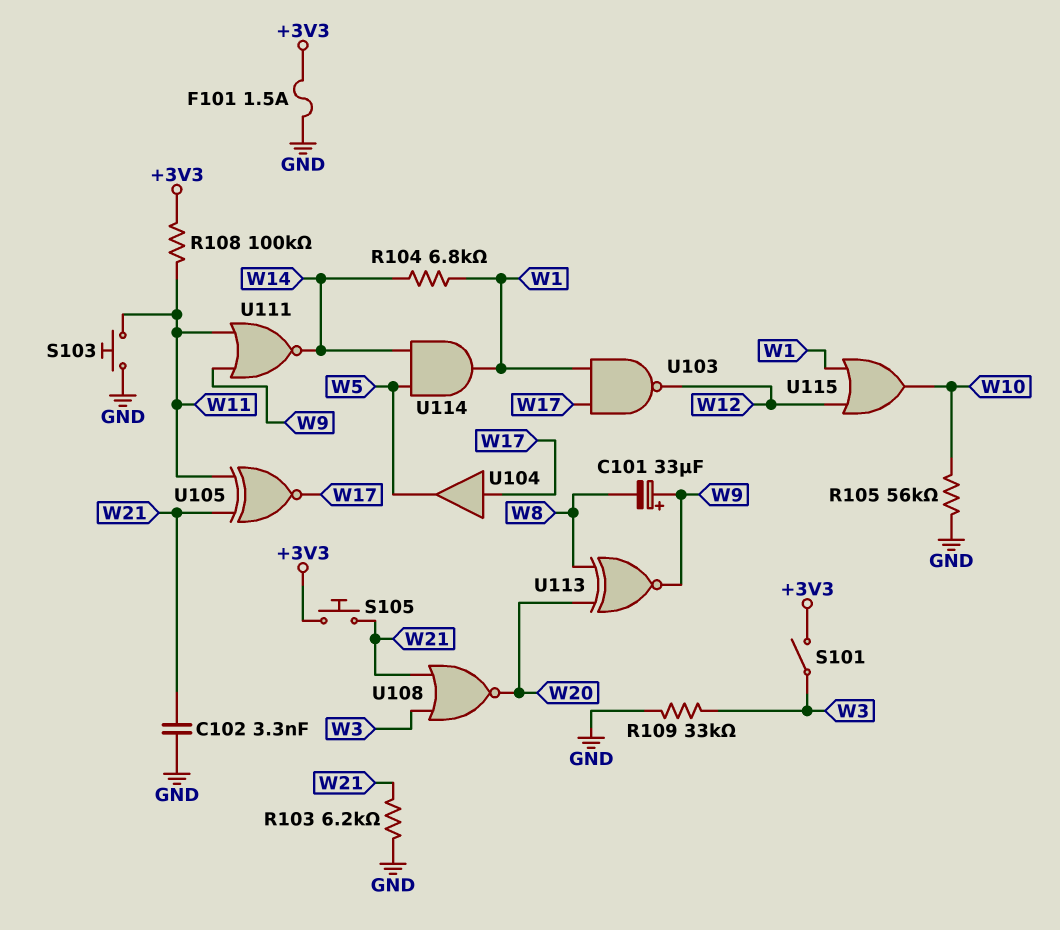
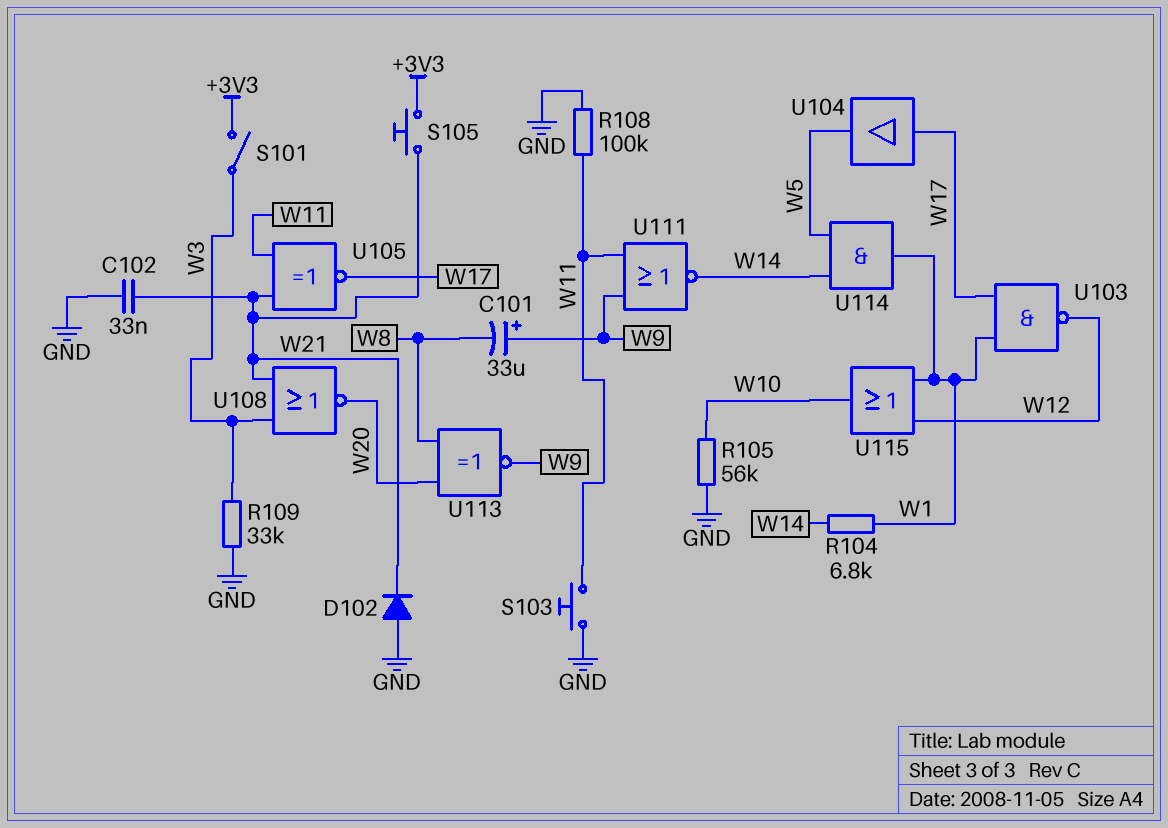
C102: 3.3nF (GND, W21) -> 33nF (GND, W21)
D102: none -> diode (A GND, K W21)
F101: 1.5A (+3V3, GND) -> none
R103: 6.2k (GND, W21) -> none
R108: 100k (+3V3, W11) -> 100k (GND, W11)

